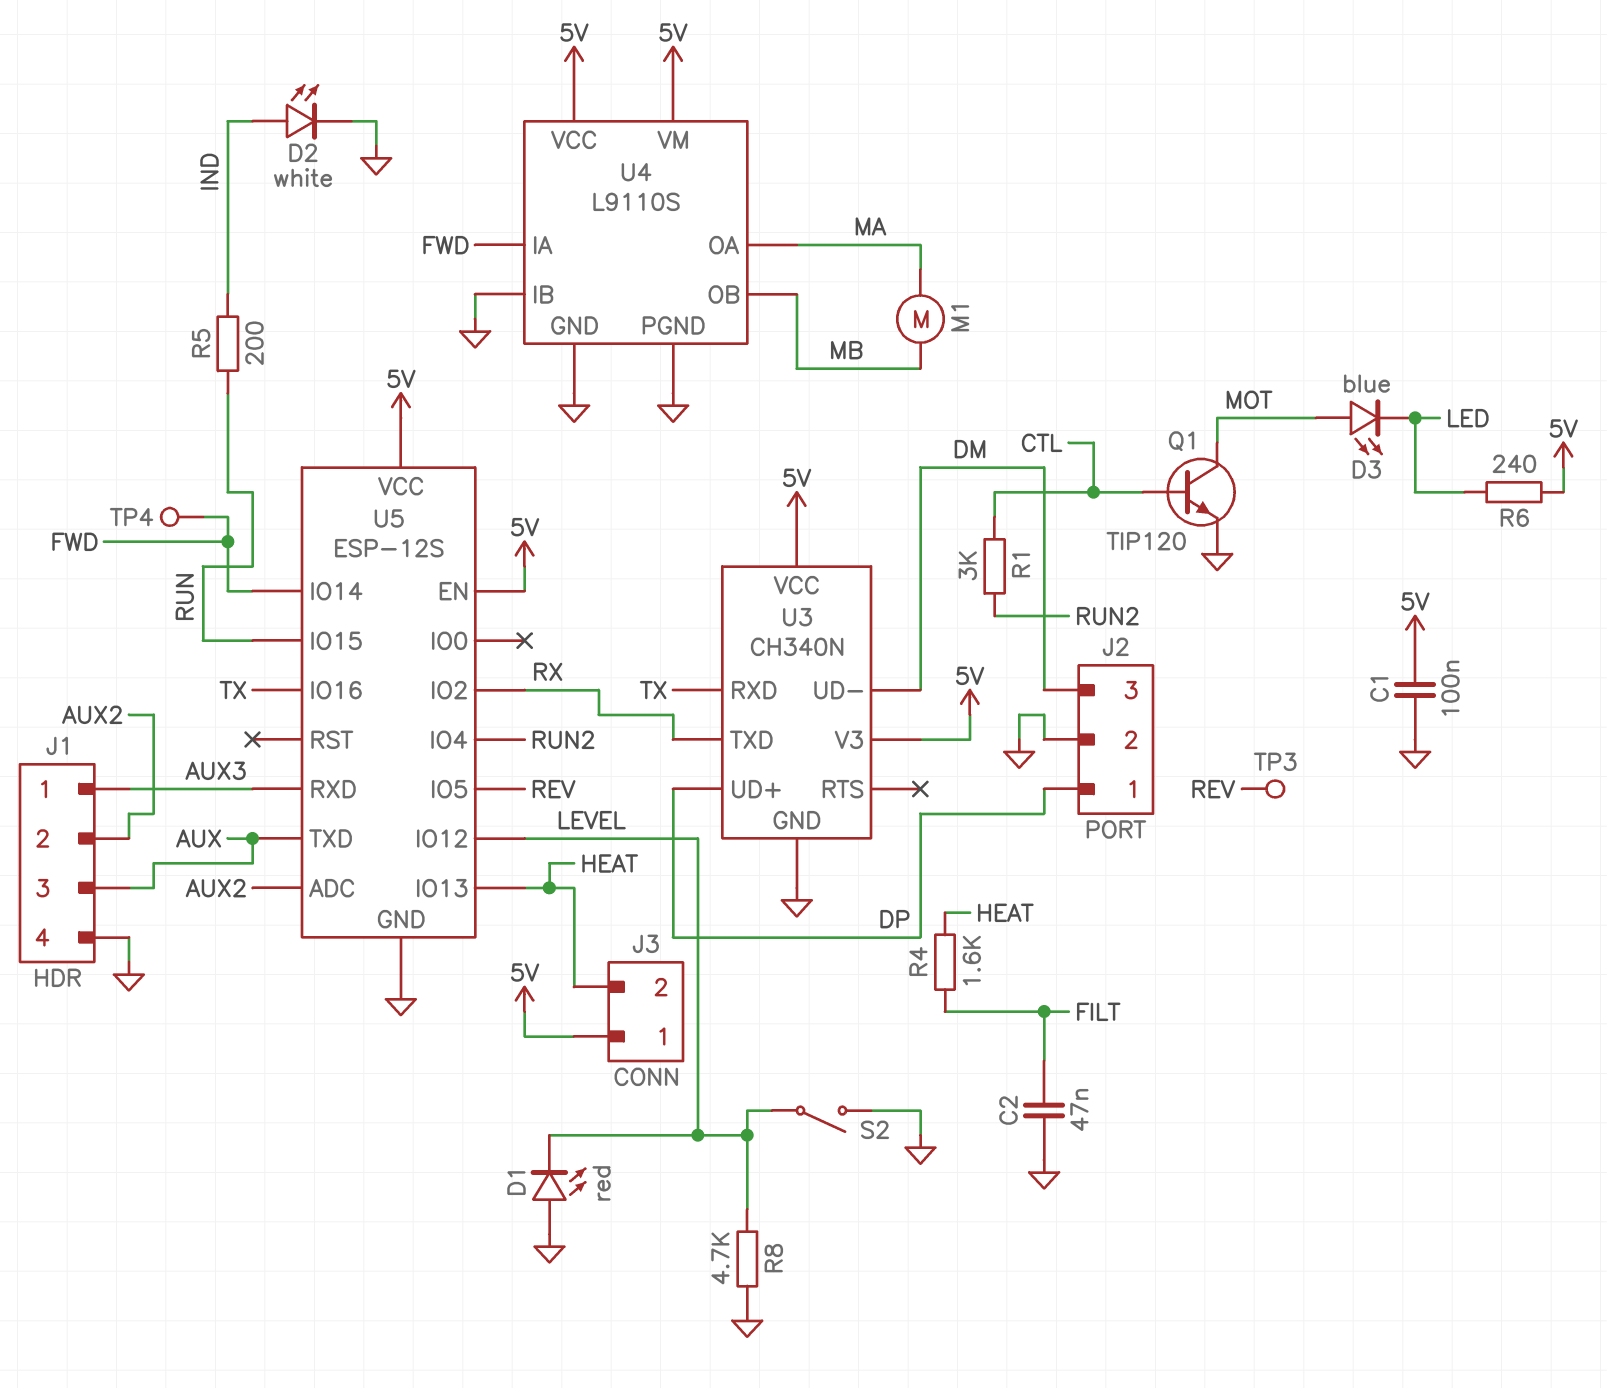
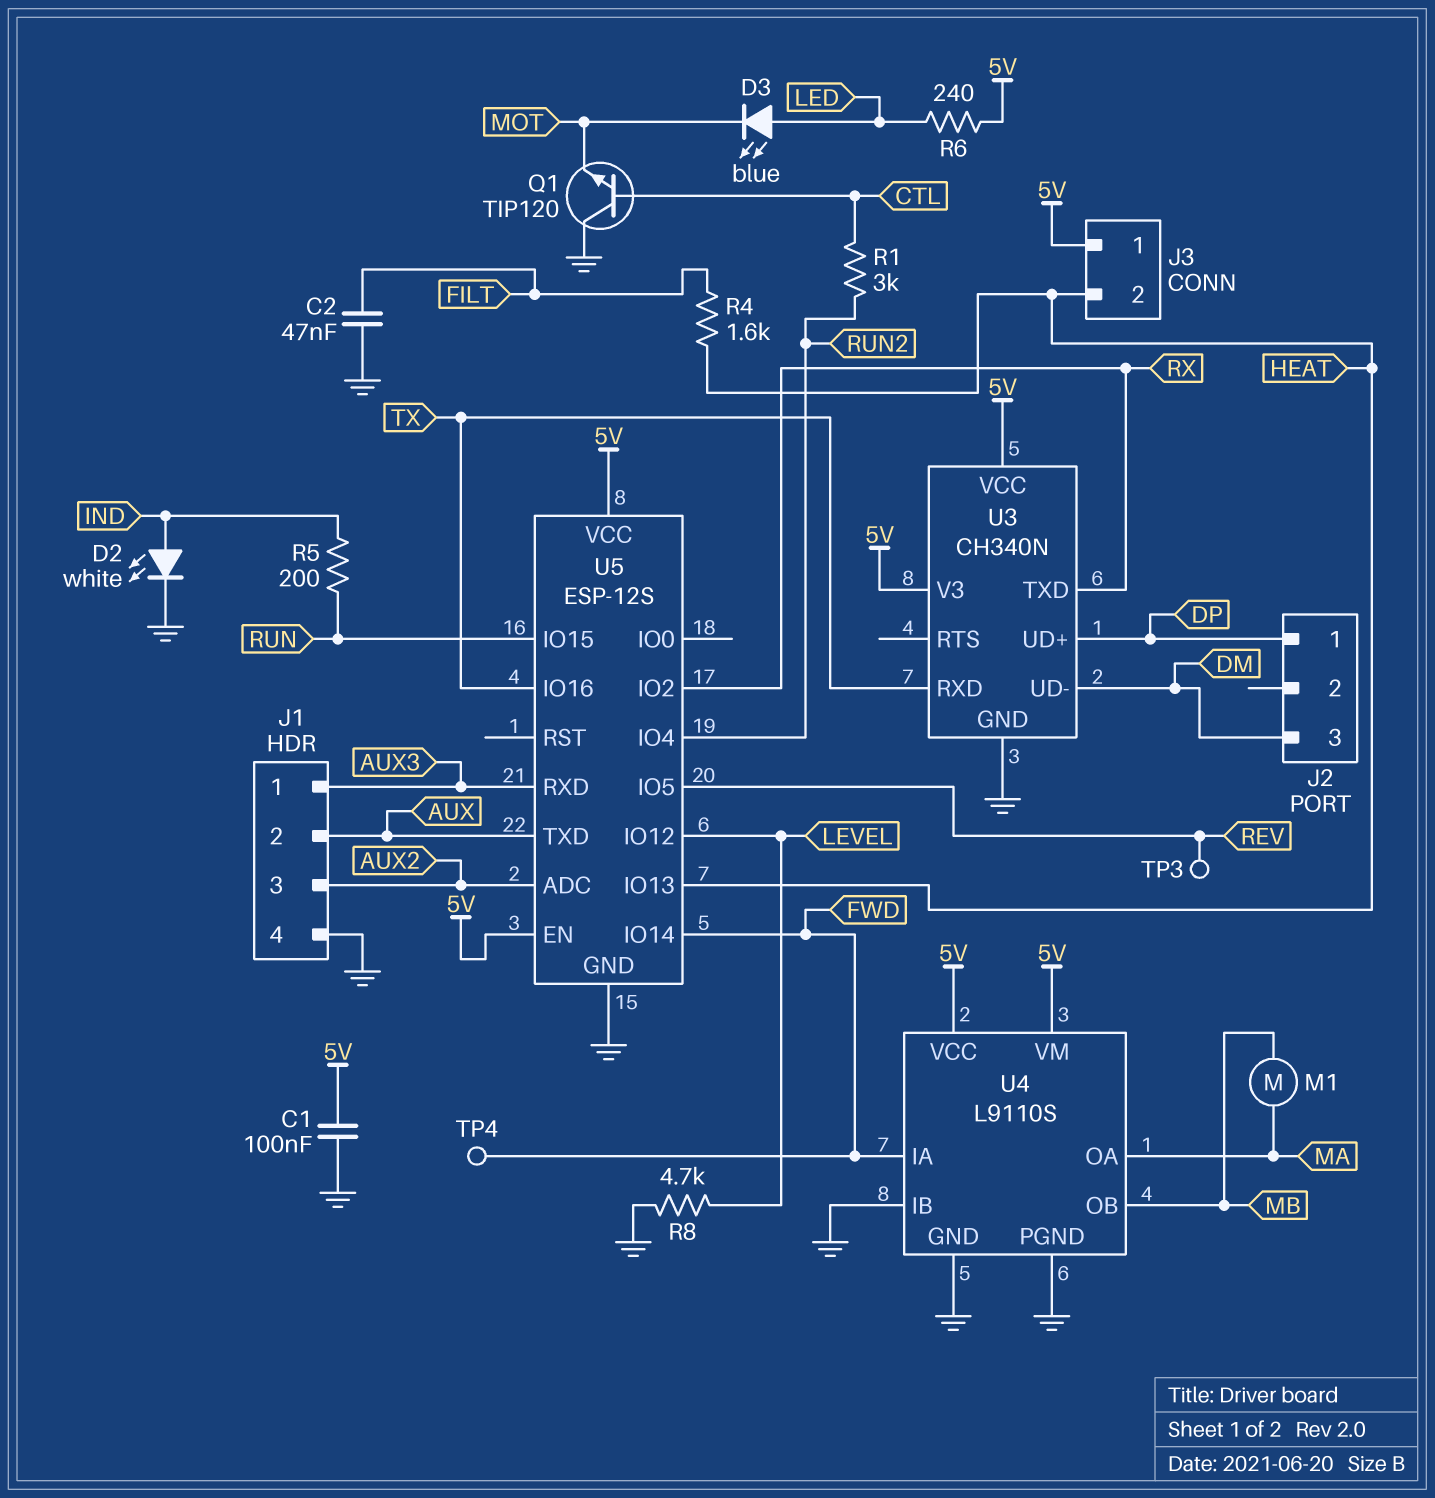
D1: LED red (A GND, K LEVEL) -> none
D3: LED blue (A MOT, K LED) -> LED blue (A LED, K MOT)
J1 pin 2: AUX2 -> AUX
J1 pin 3: AUX -> AUX2
J2 pin 2: GND -> none
Q1: NPN TIP120 (B CTL, C MOT, E GND) -> NPN TIP120 (B CTL, C GND, E MOT)
S2: switch (GND, LEVEL) -> none

